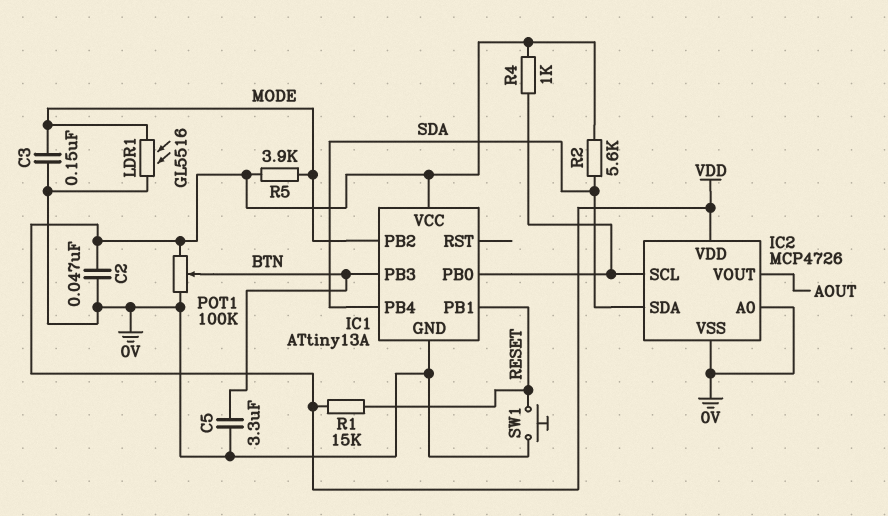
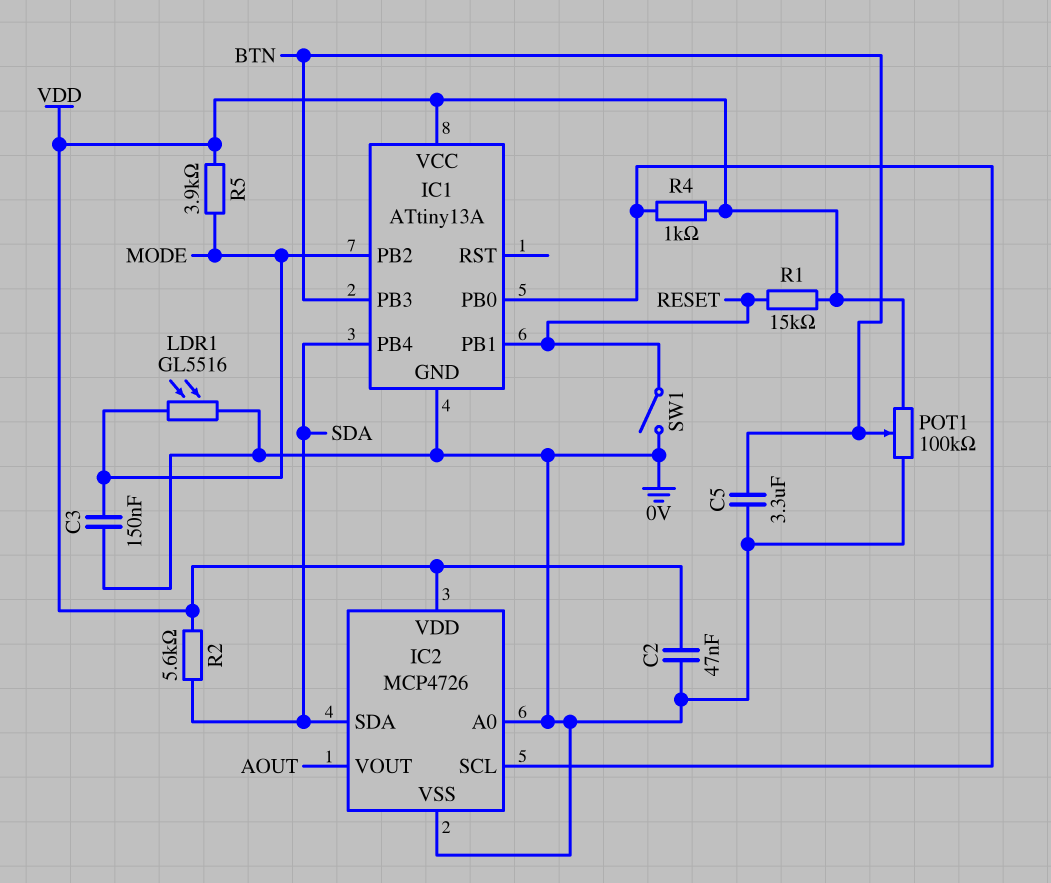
SW1: button (0V, RESET) -> switch (0V, RESET)

